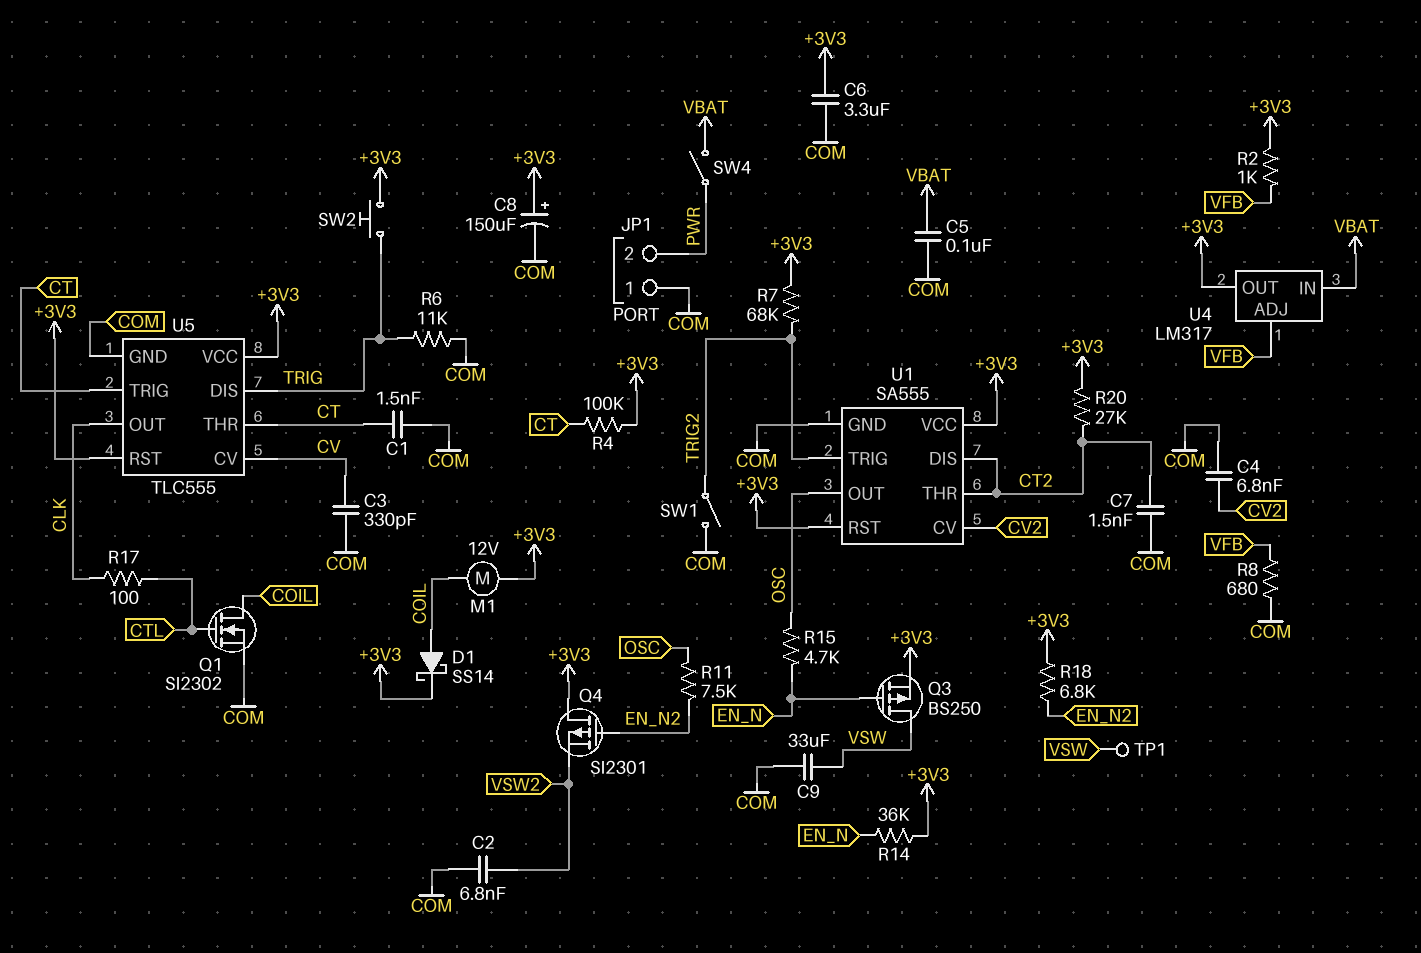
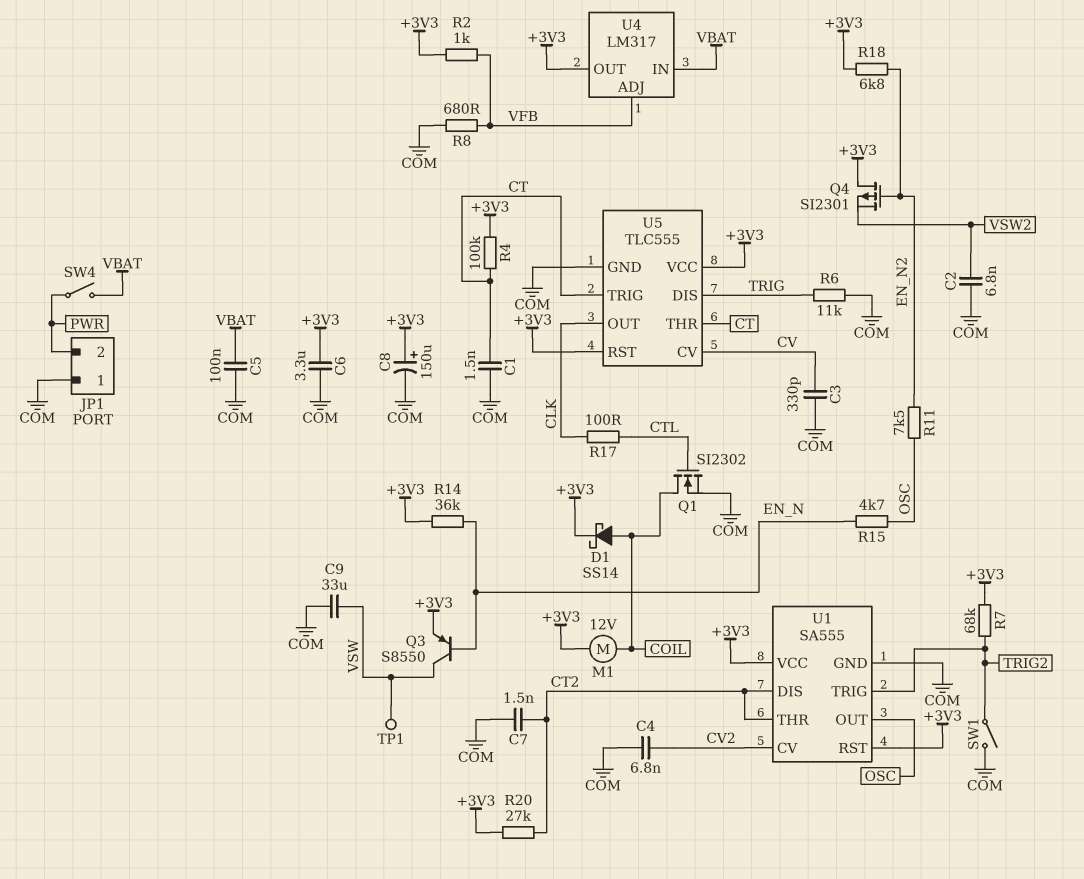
Q3: PMOS BS250 (G EN_N, D VSW, S +3V3) -> PNP S8550 (B EN_N, C VSW, E +3V3)
SW2: button (+3V3, TRIG) -> none

